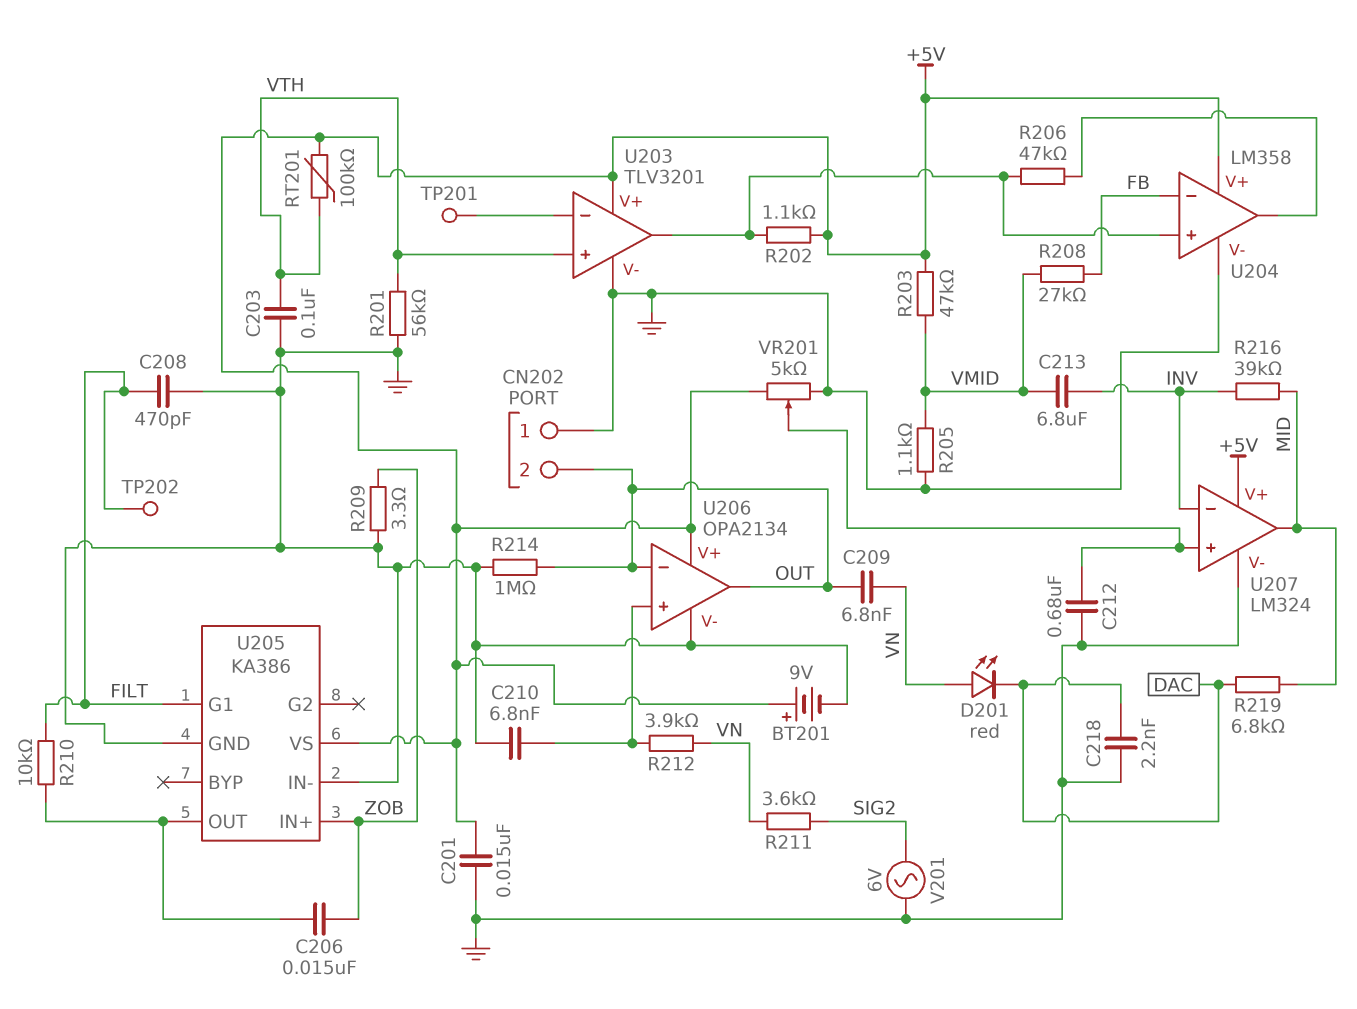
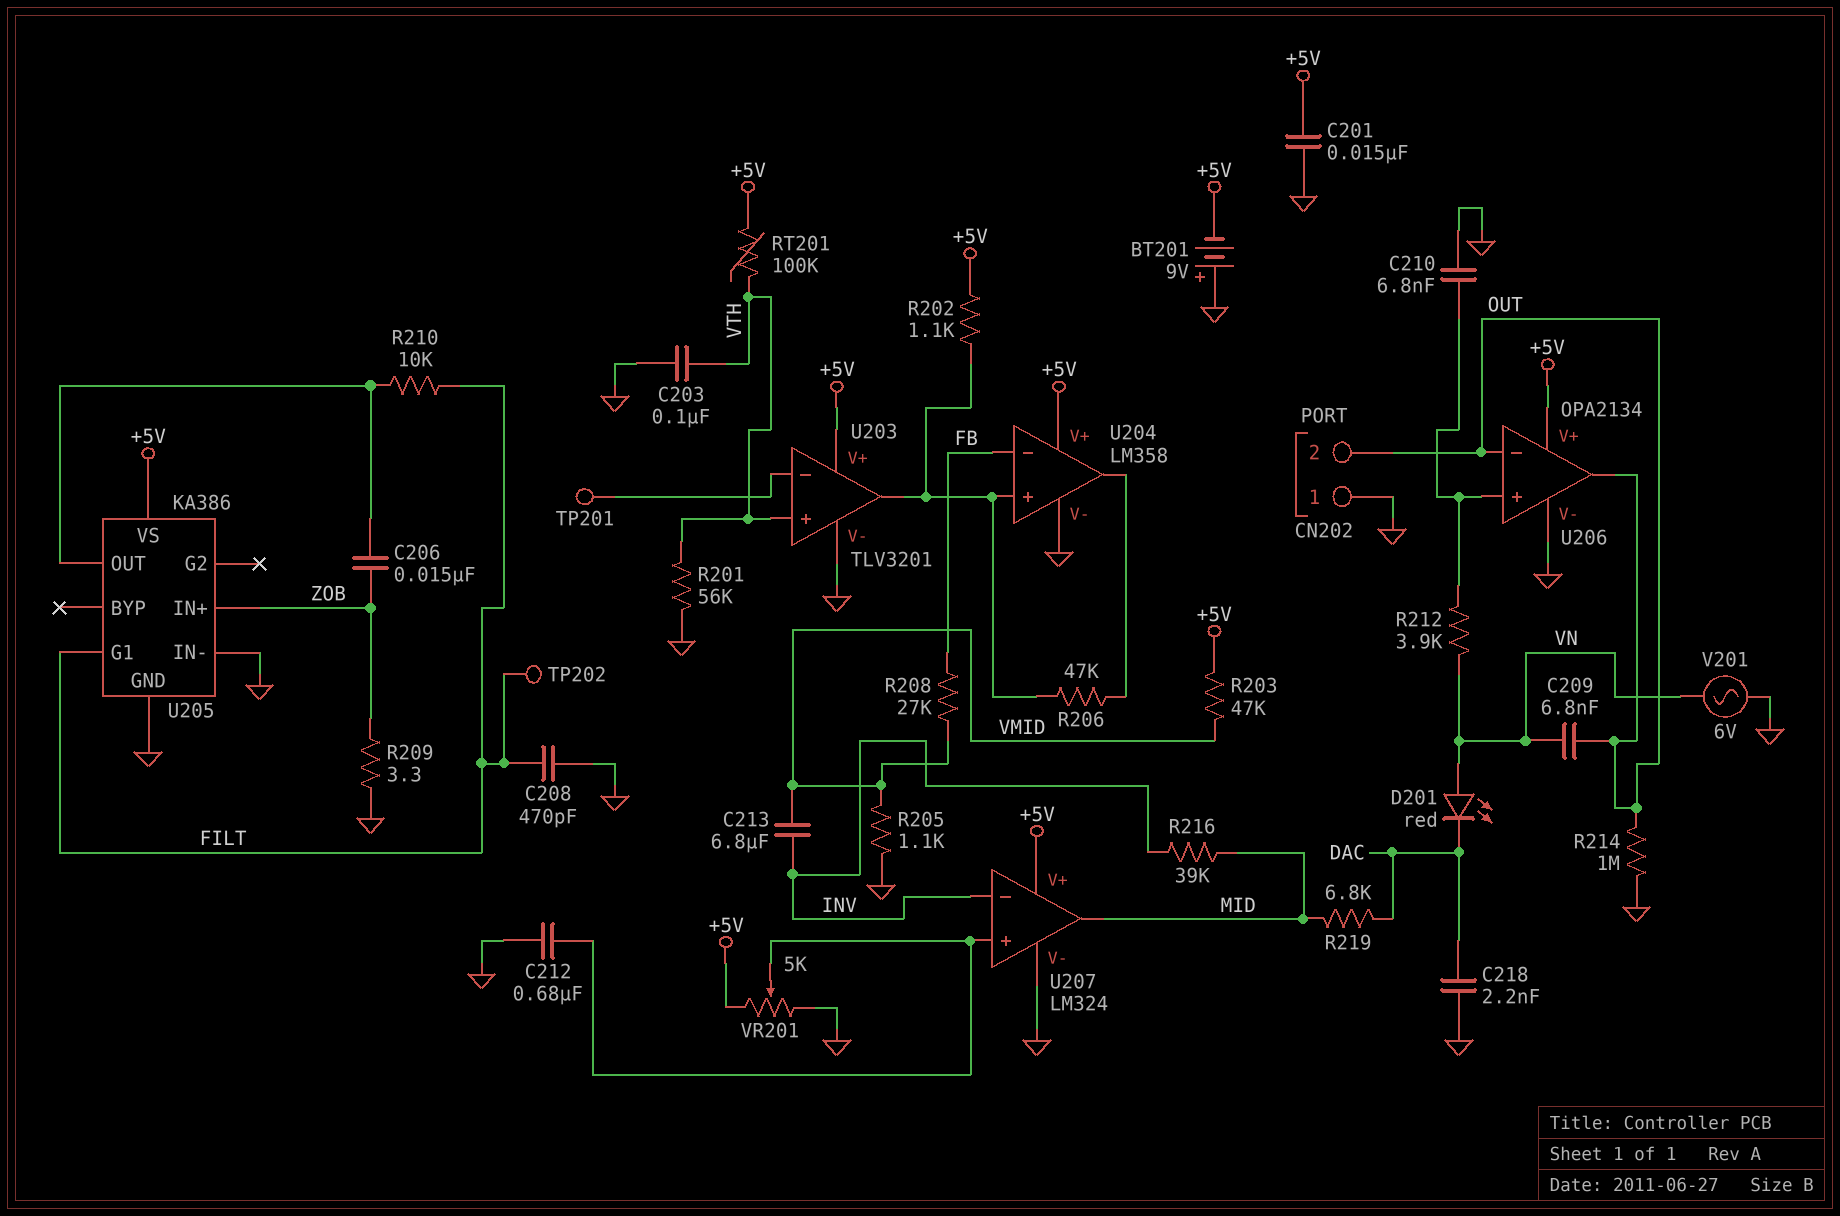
BT201: 9V (plus +5V, minus GND) -> 9V (plus GND, minus +5V)
R211: 3.6k (SIG2, VN) -> none
V201: AC 6V (GND, SIG2) -> AC 6V (GND, VN)

